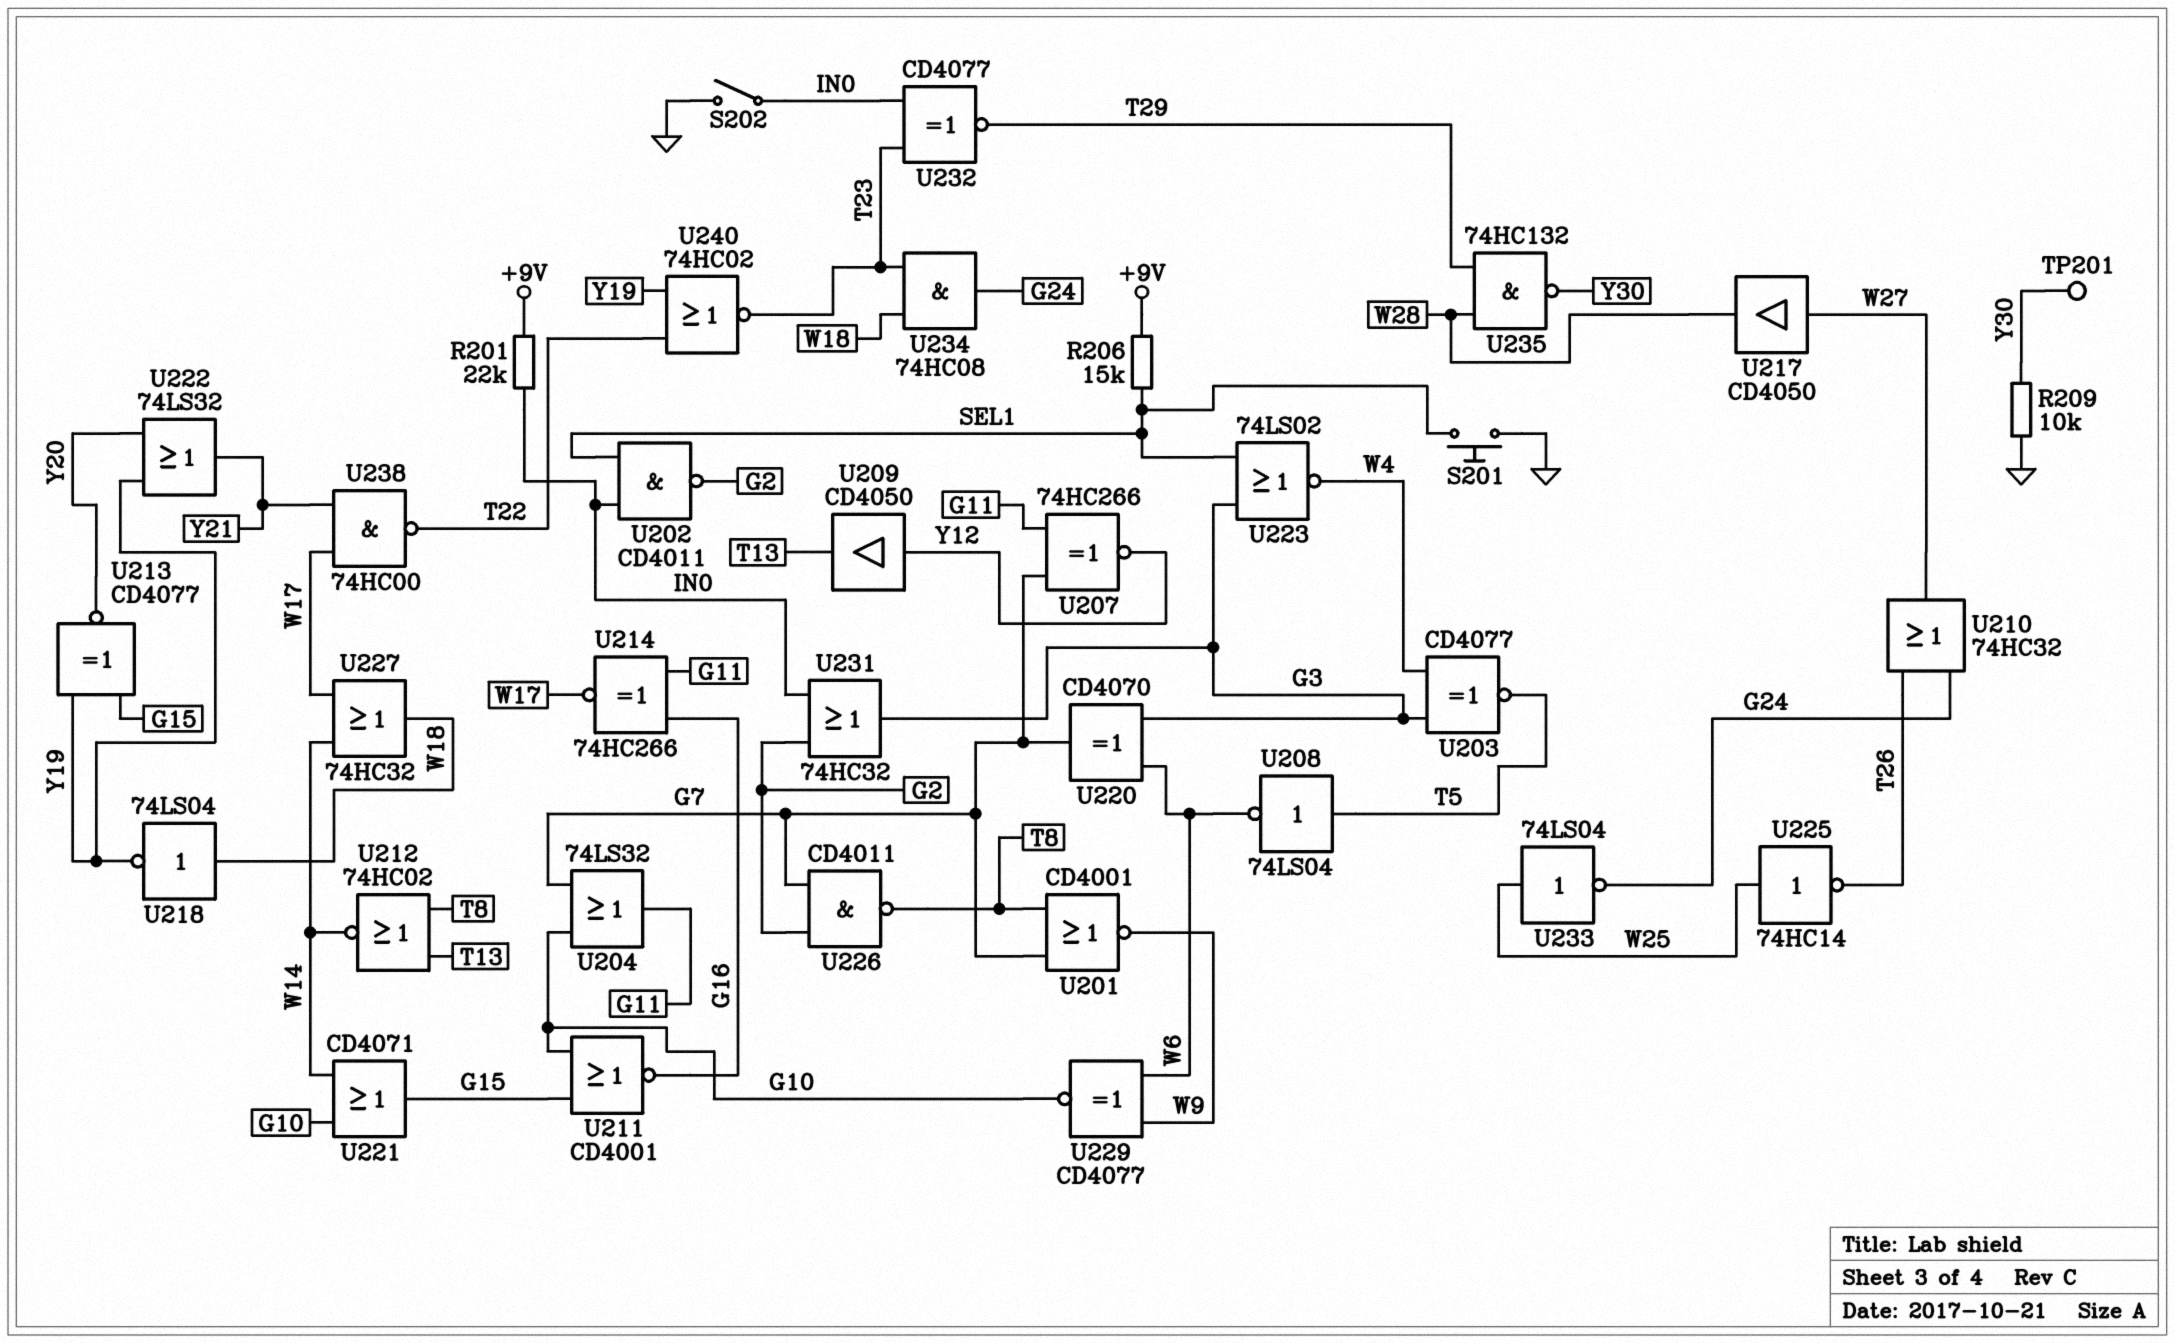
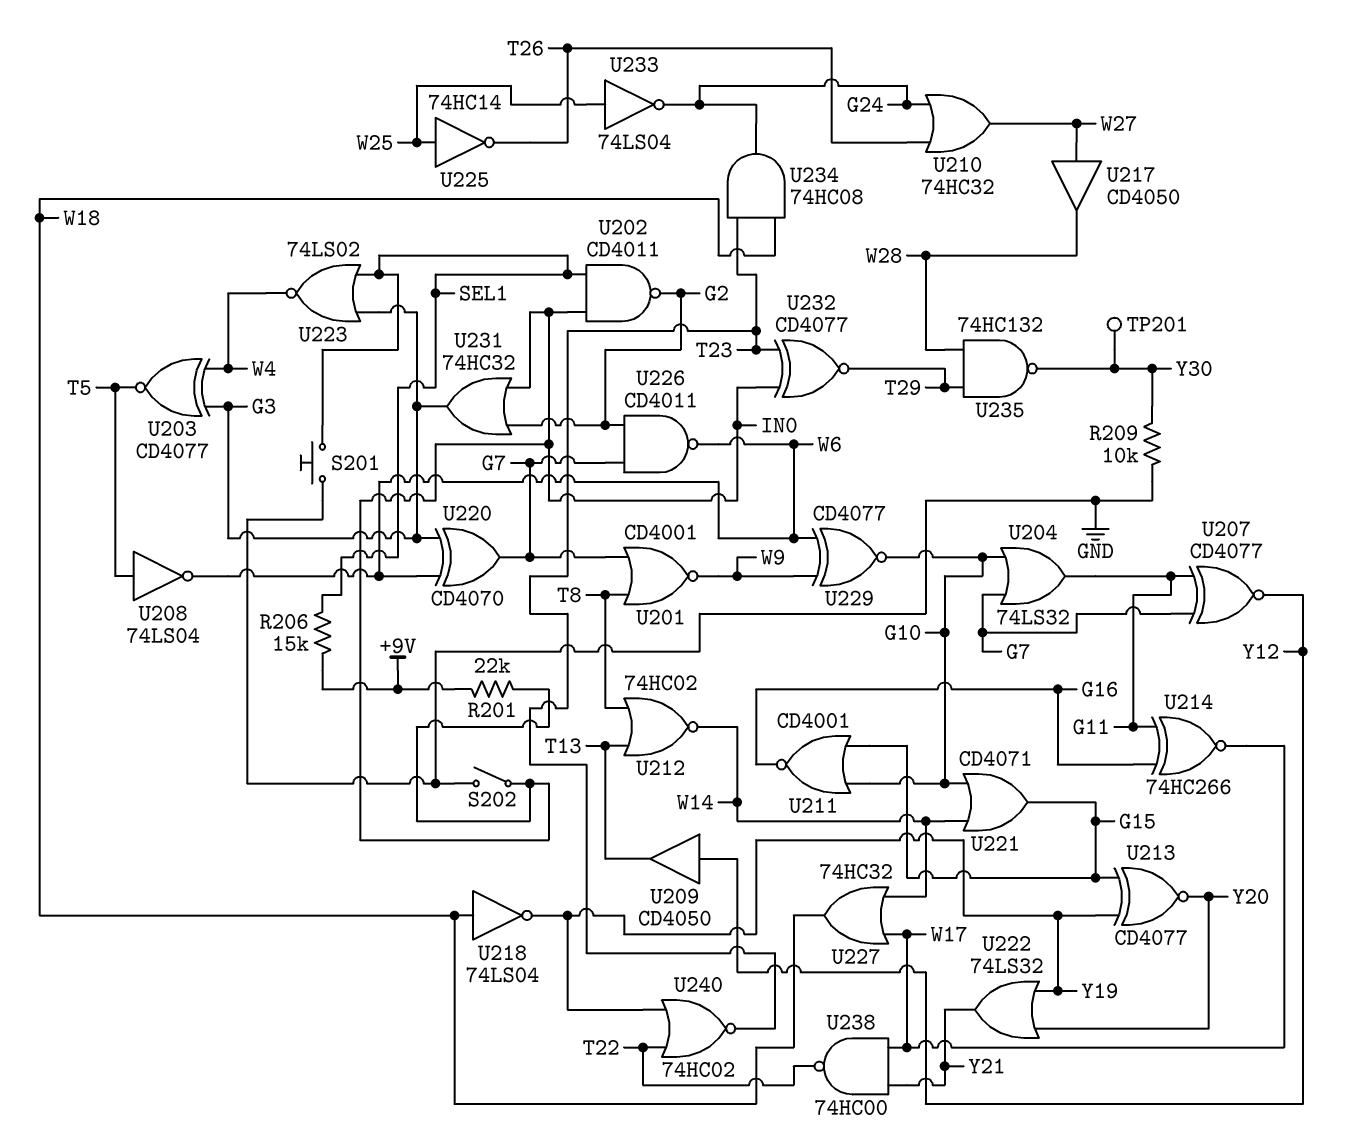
U207: XNOR 74HC266 (in G7, in G11, out Y12) -> XNOR CD4077 (in G7, in G11, out Y12)
U226: NAND CD4011 (in G2, in G7, out T8) -> NAND CD4011 (in G2, in G7, out W6)

